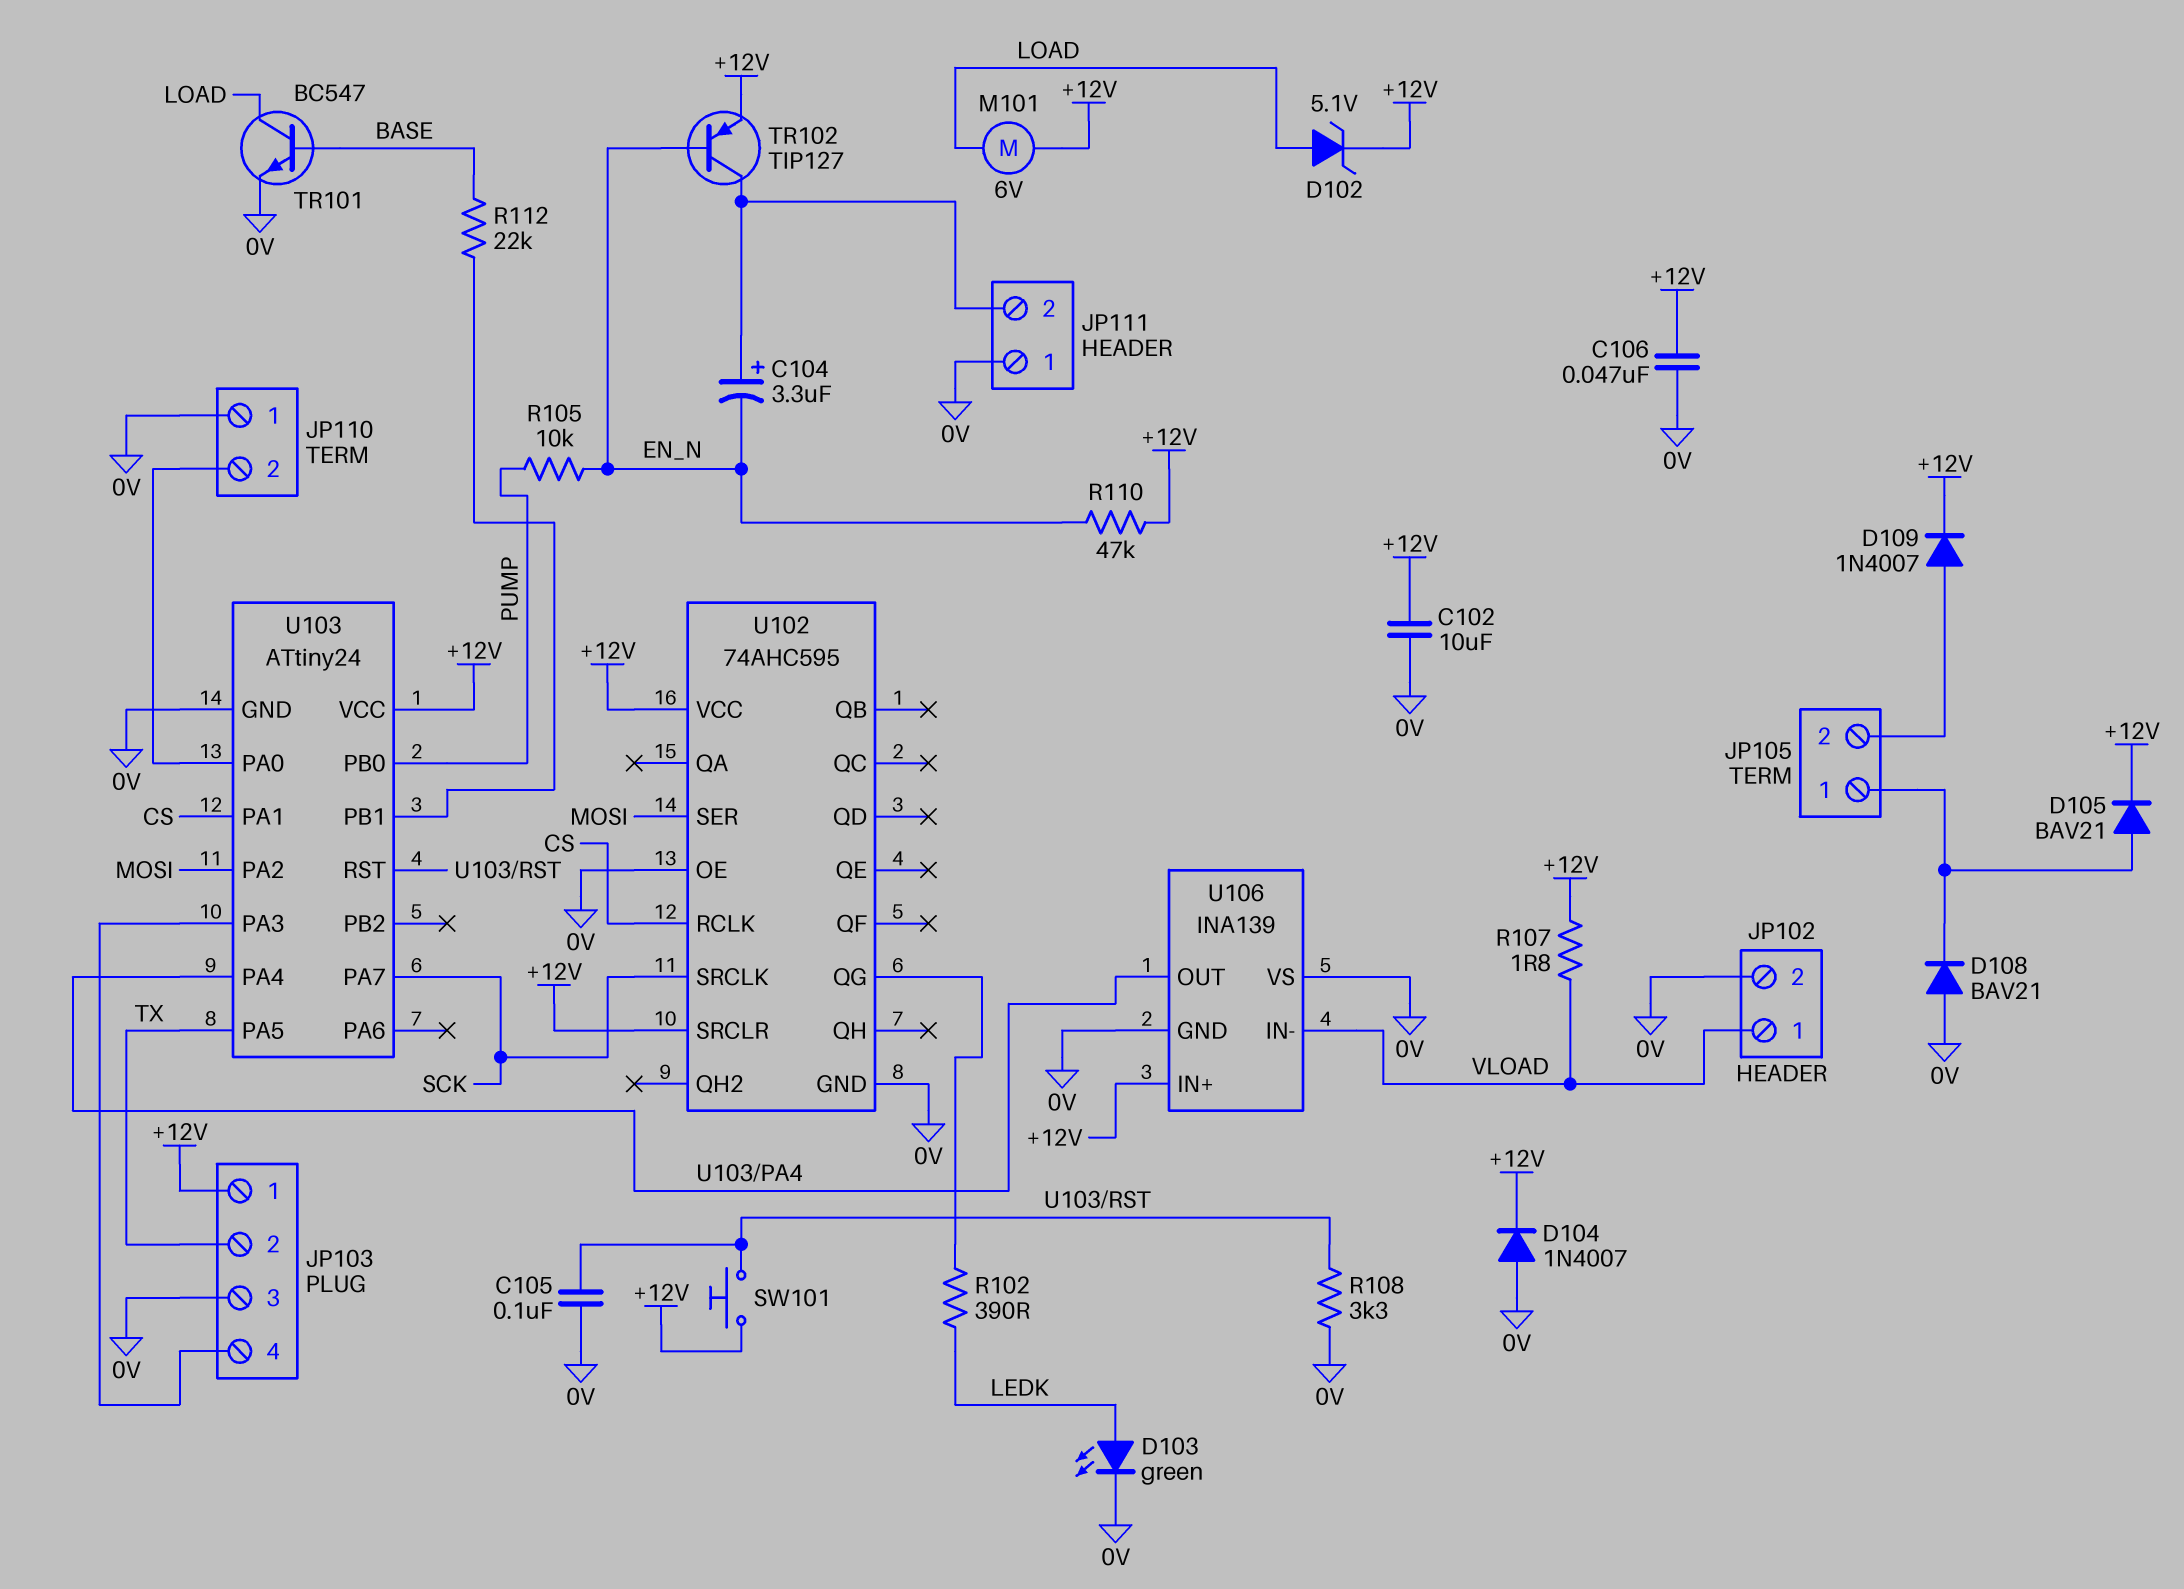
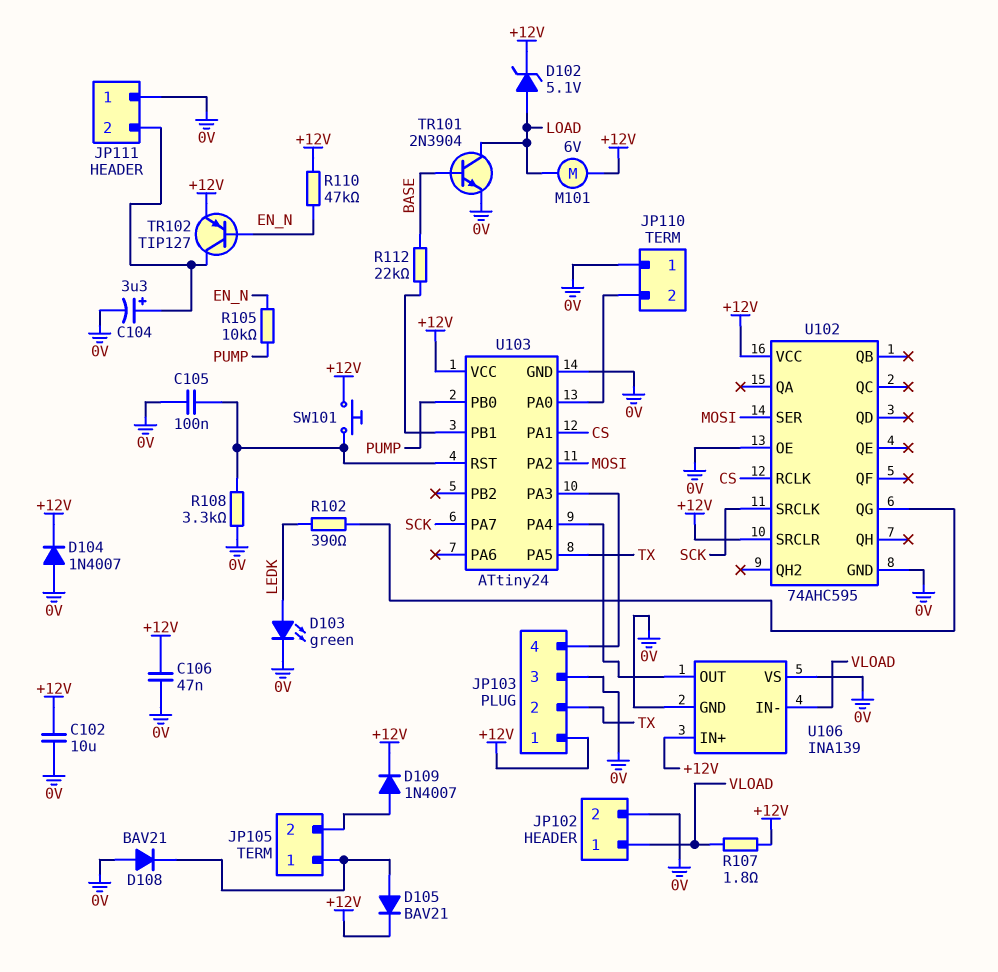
C104: 3.3uF (plus JP111/2, minus EN_N) -> 3.3uF (plus JP111/2, minus 0V)
TR101: NPN BC547 (B BASE, C LOAD, E 0V) -> NPN 2N3904 (B BASE, C LOAD, E 0V)

